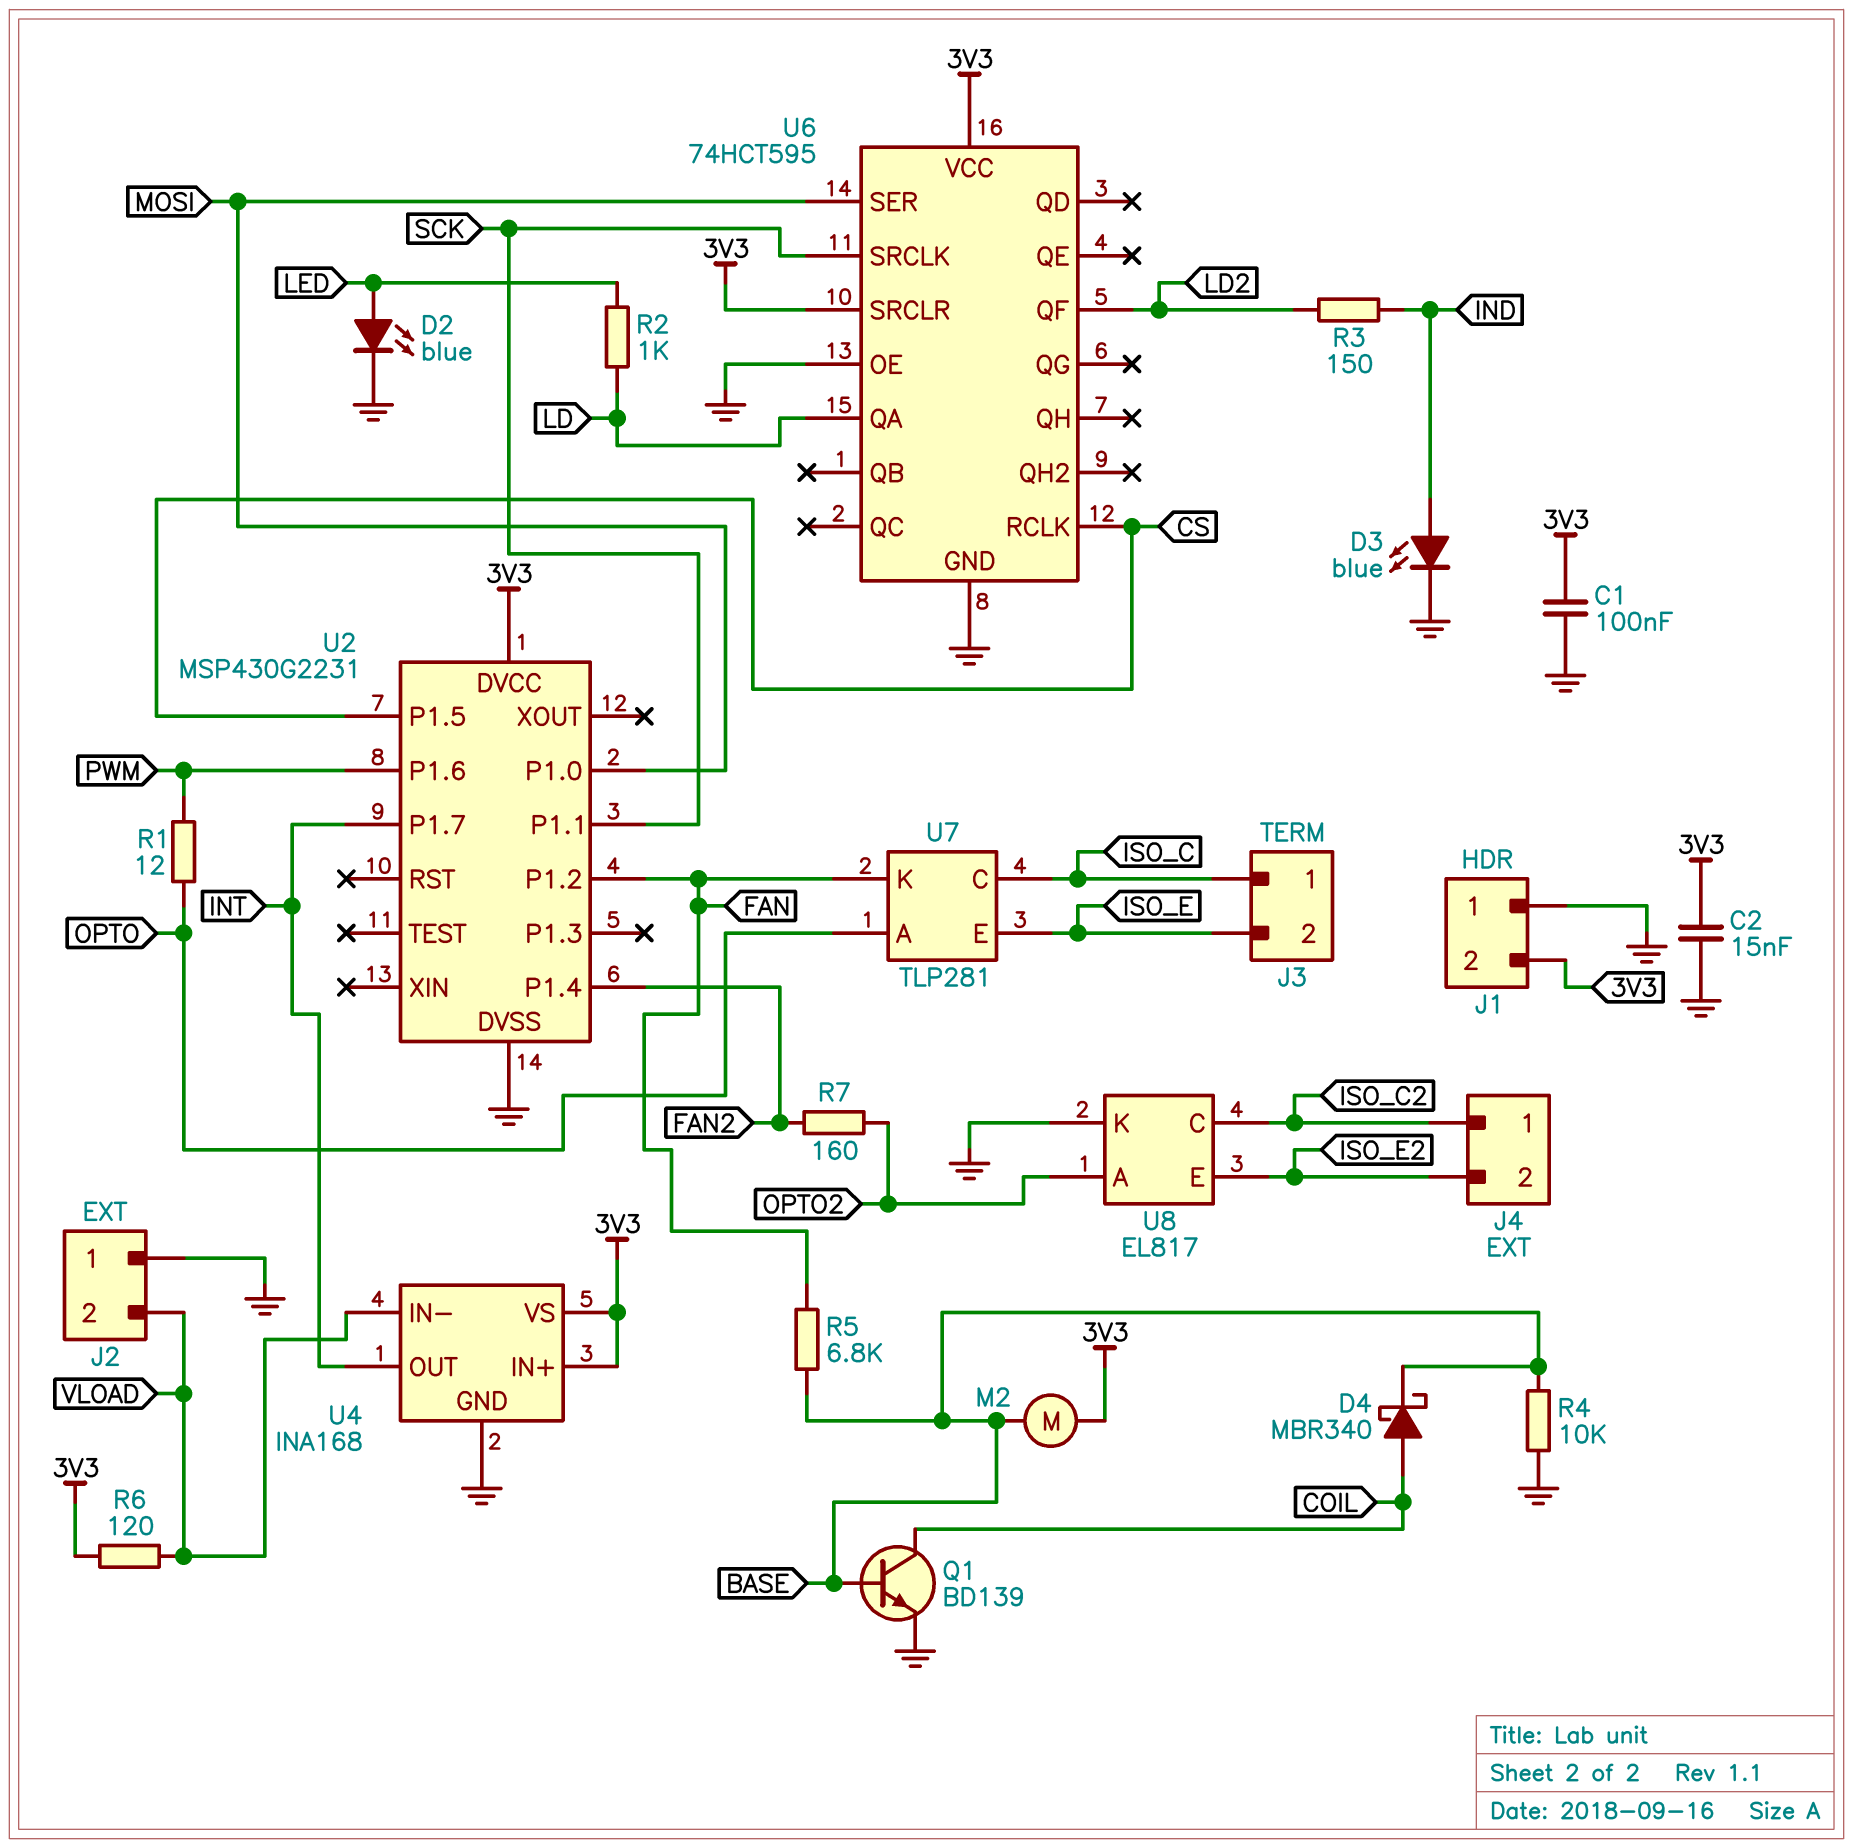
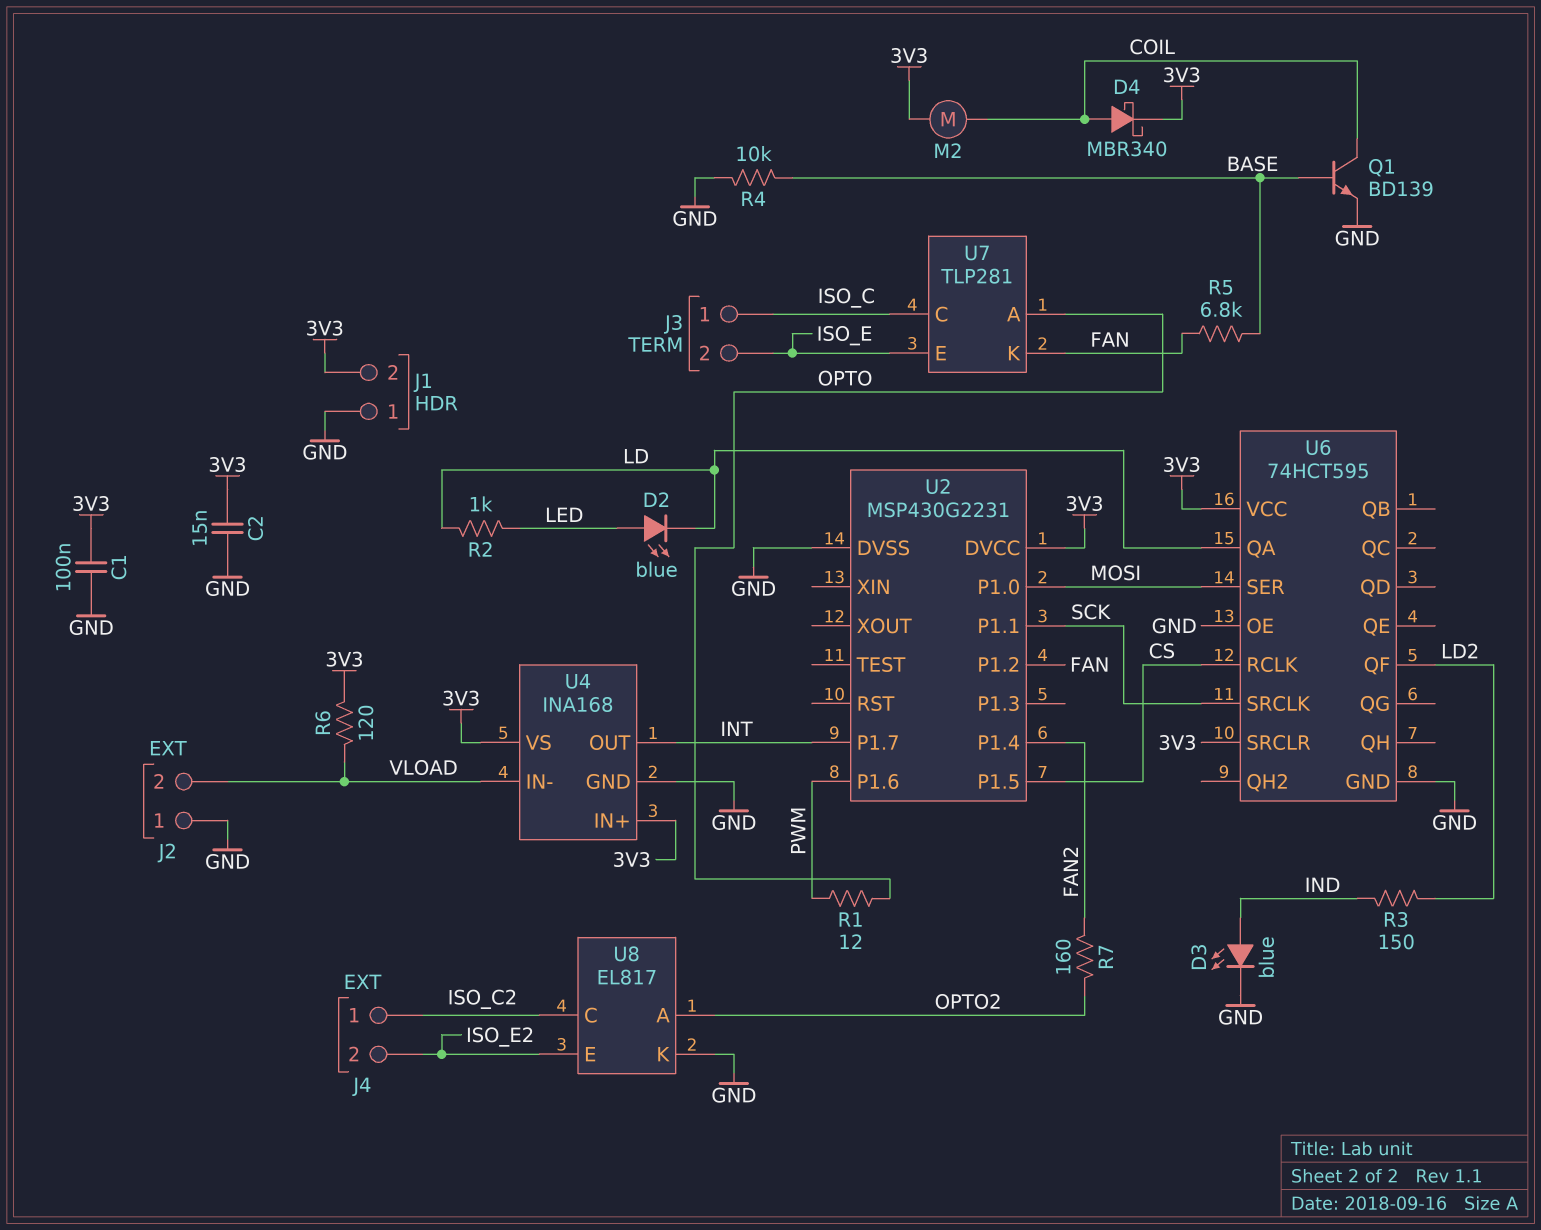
D2: LED blue (A LED, K GND) -> LED blue (A LED, K LD)
D4: schottky MBR340 (A COIL, K BASE) -> schottky MBR340 (A COIL, K 3V3)
M2: motor (3V3, BASE) -> motor (3V3, COIL)

